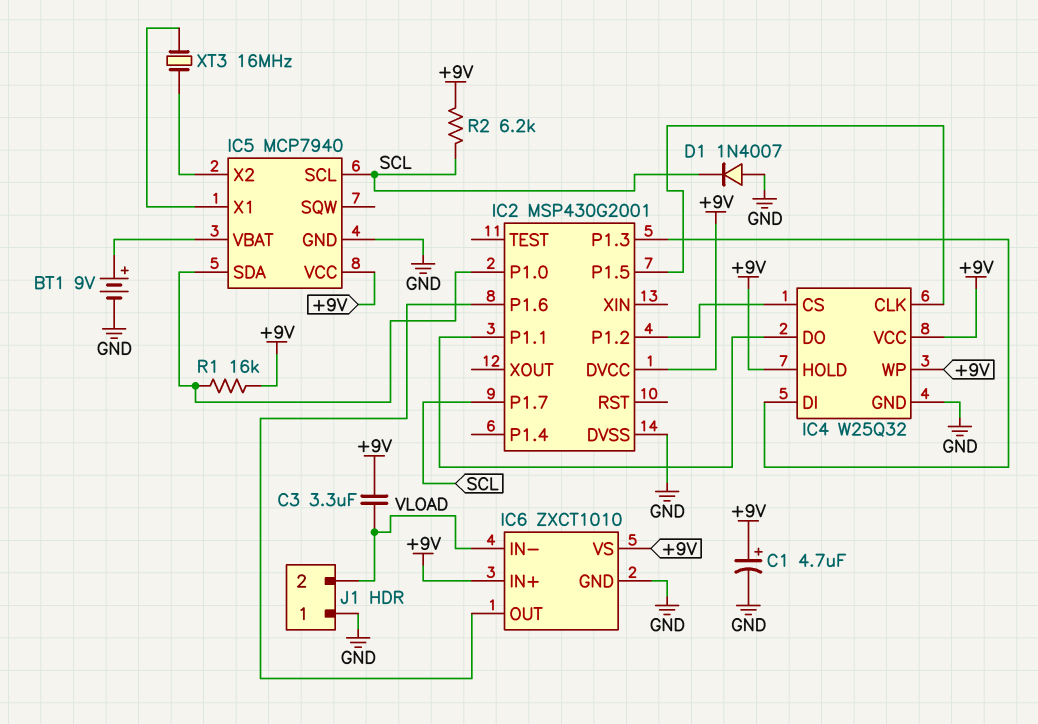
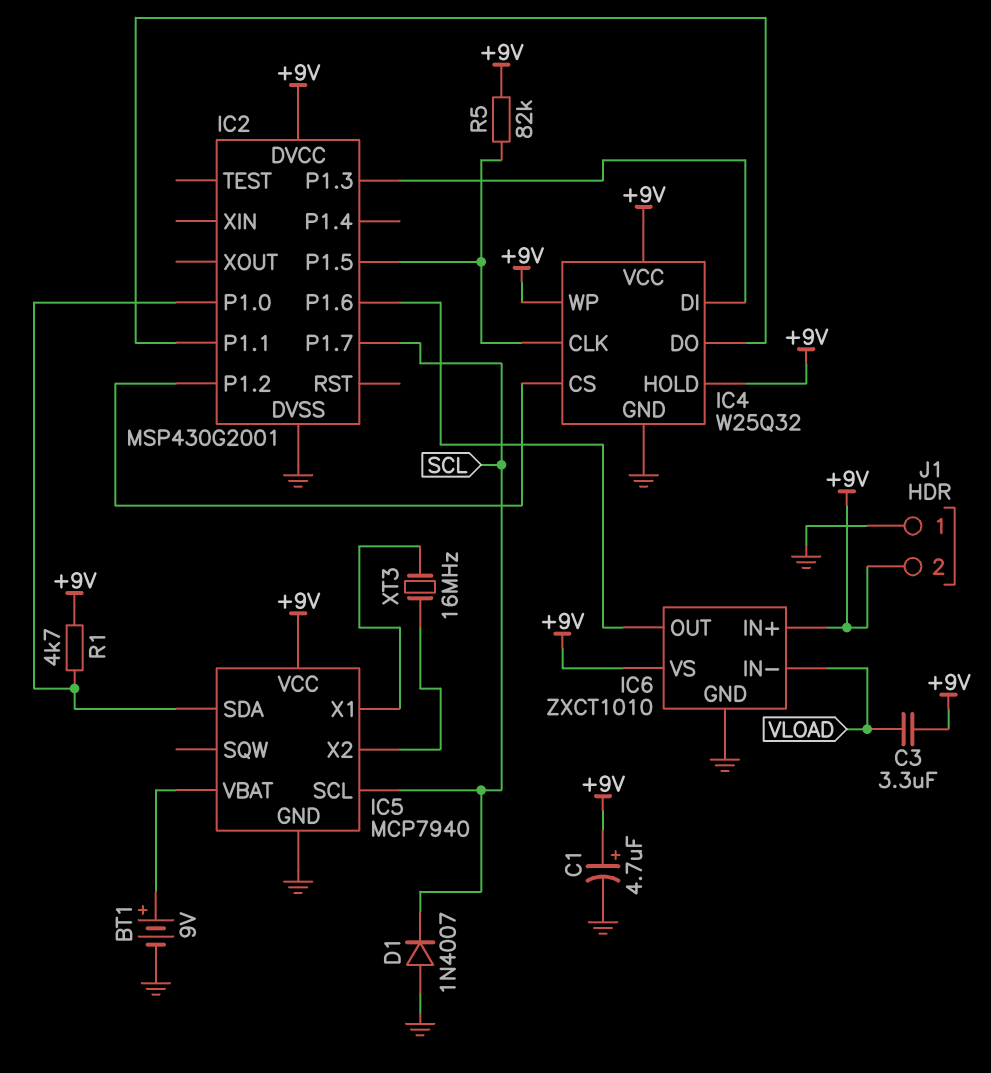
J1 pin 2: VLOAD -> +9V
R1: 16k (+9V, IC2/P1.0) -> 4.7k (+9V, IC2/P1.0)
R2: 6.2k (+9V, SCL) -> none
R5: none -> 82k (+9V, IC2/P1.5)

